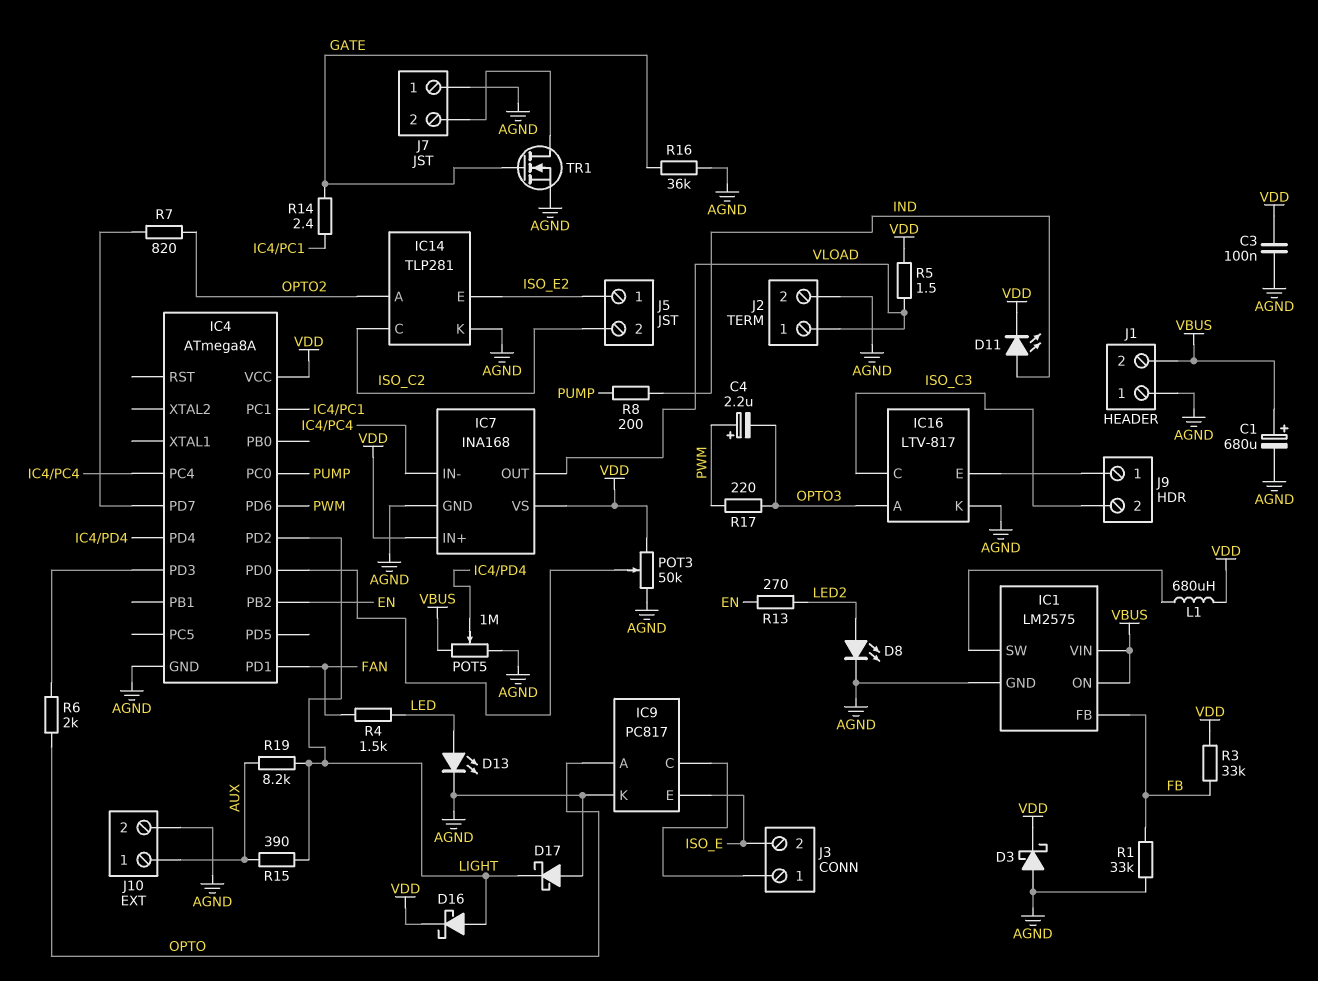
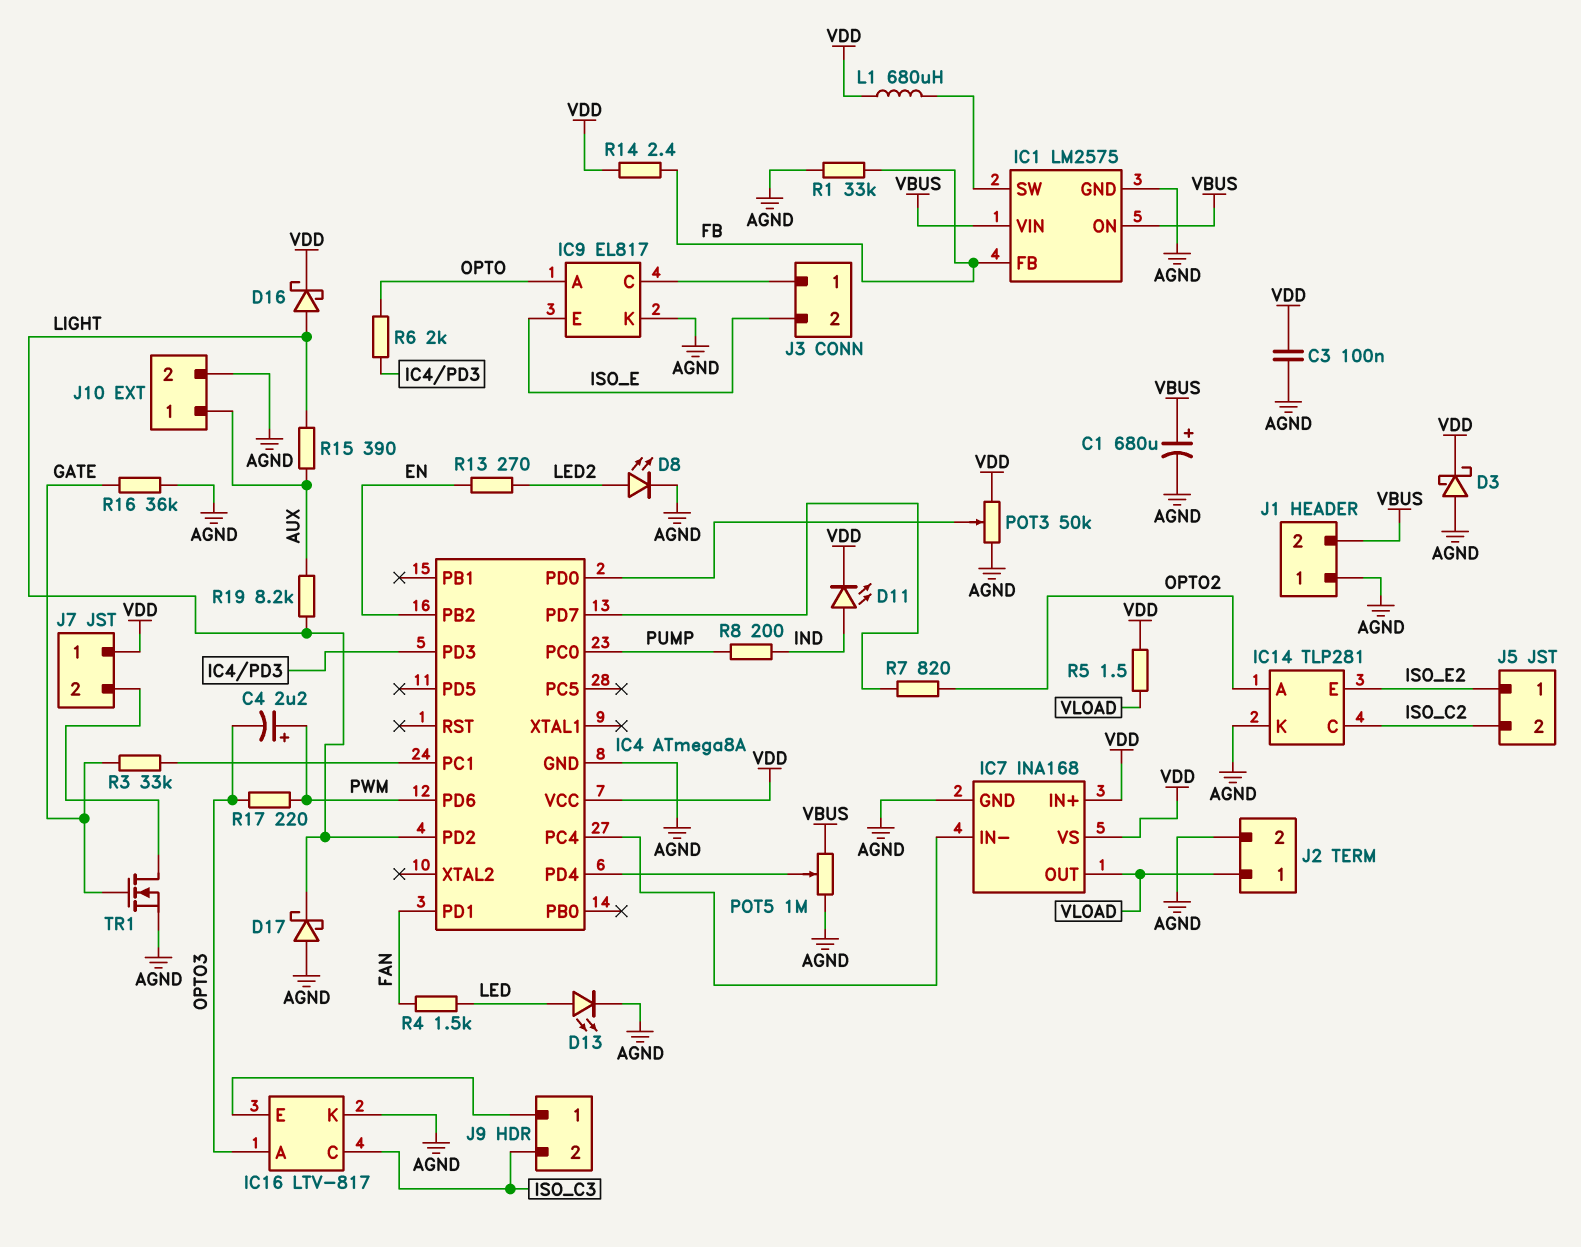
IC9: PC817 -> EL817
J7 pin 1: AGND -> VDD
R3: 33k (FB, VDD) -> 33k (GATE, IC4/PC1)
R14: 2.4 (GATE, IC4/PC1) -> 2.4 (FB, VDD)

